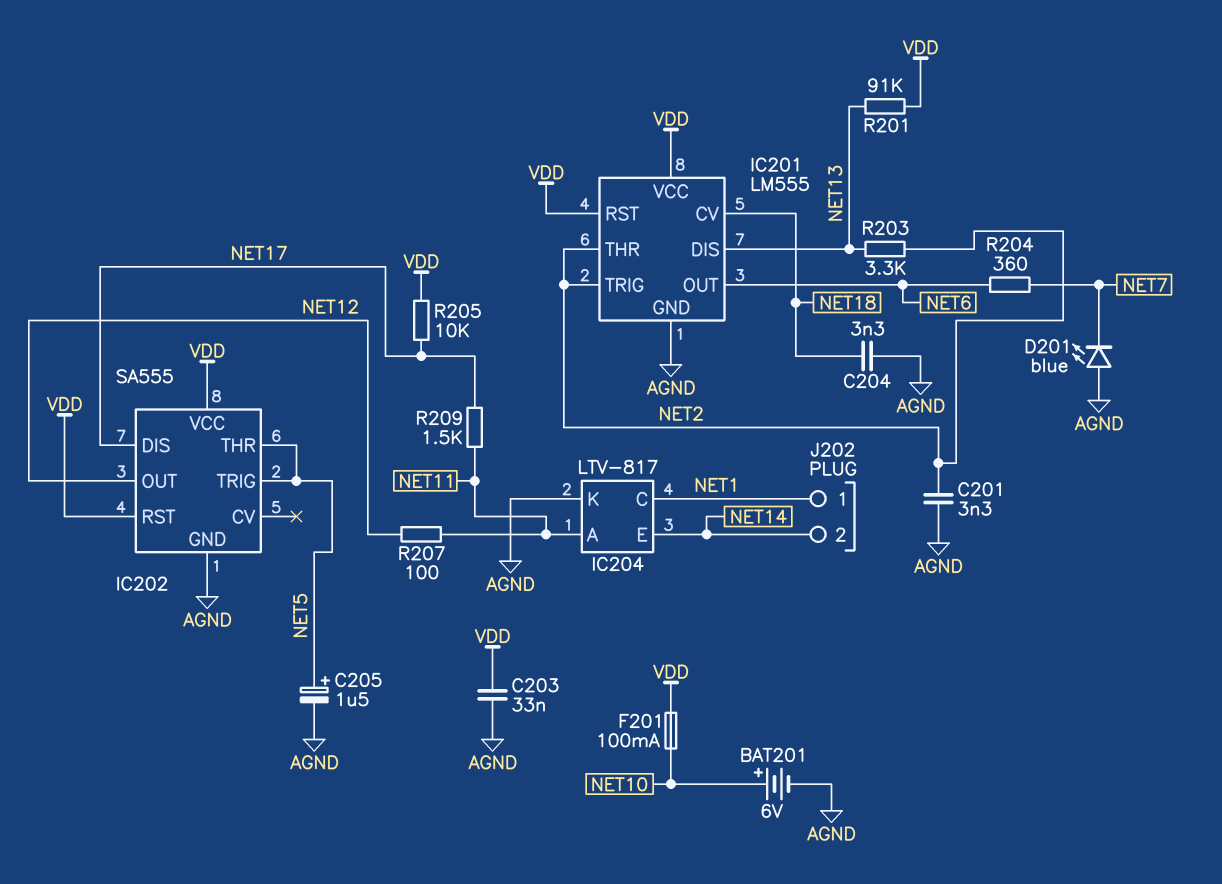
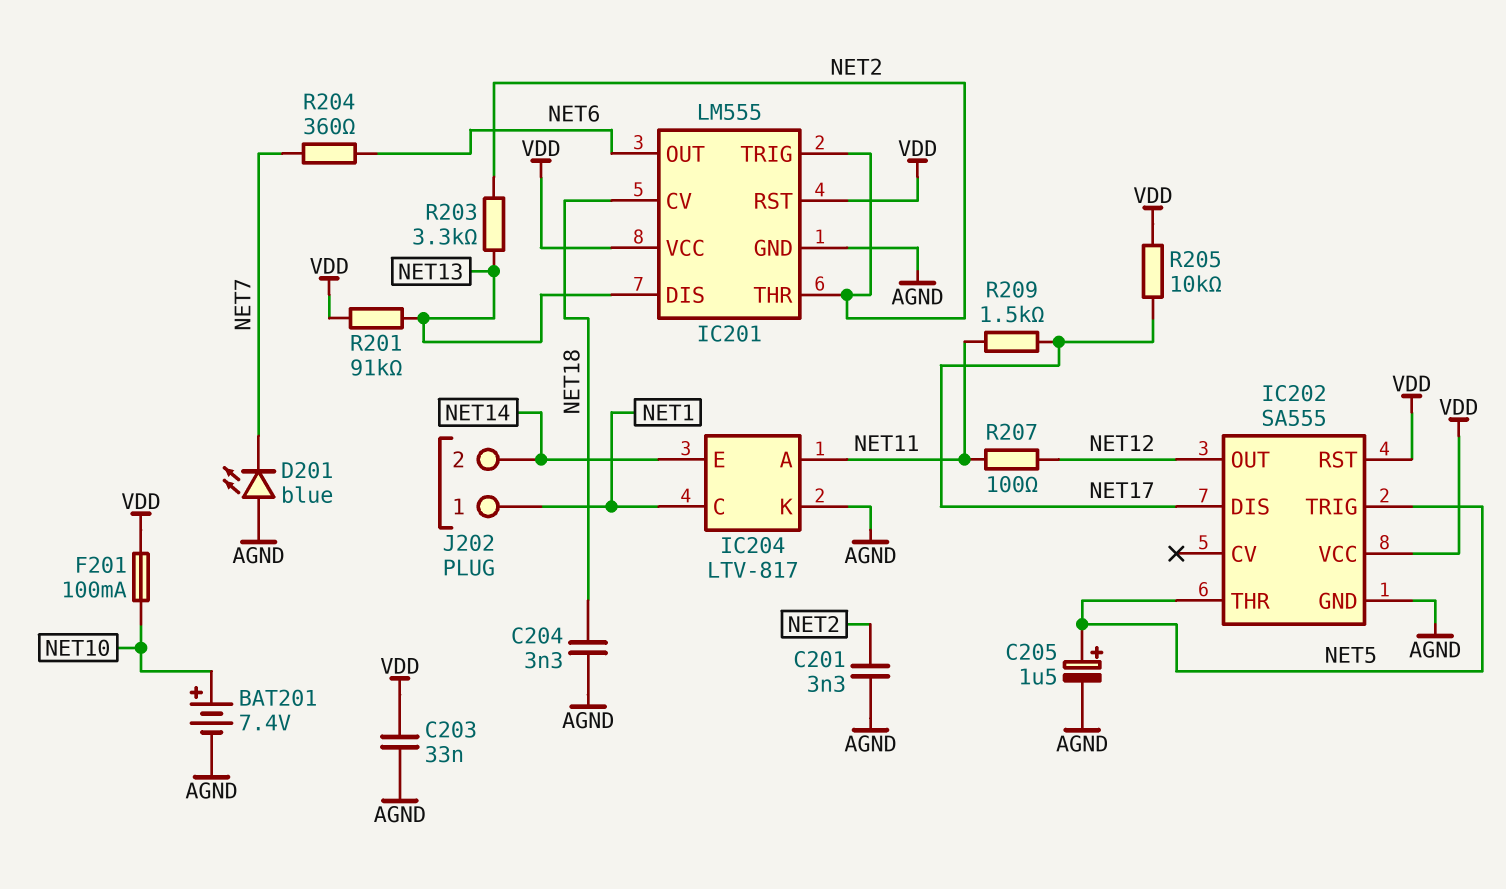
BAT201: 6V (plus NET10, minus AGND) -> 7.4V (plus NET10, minus AGND)

